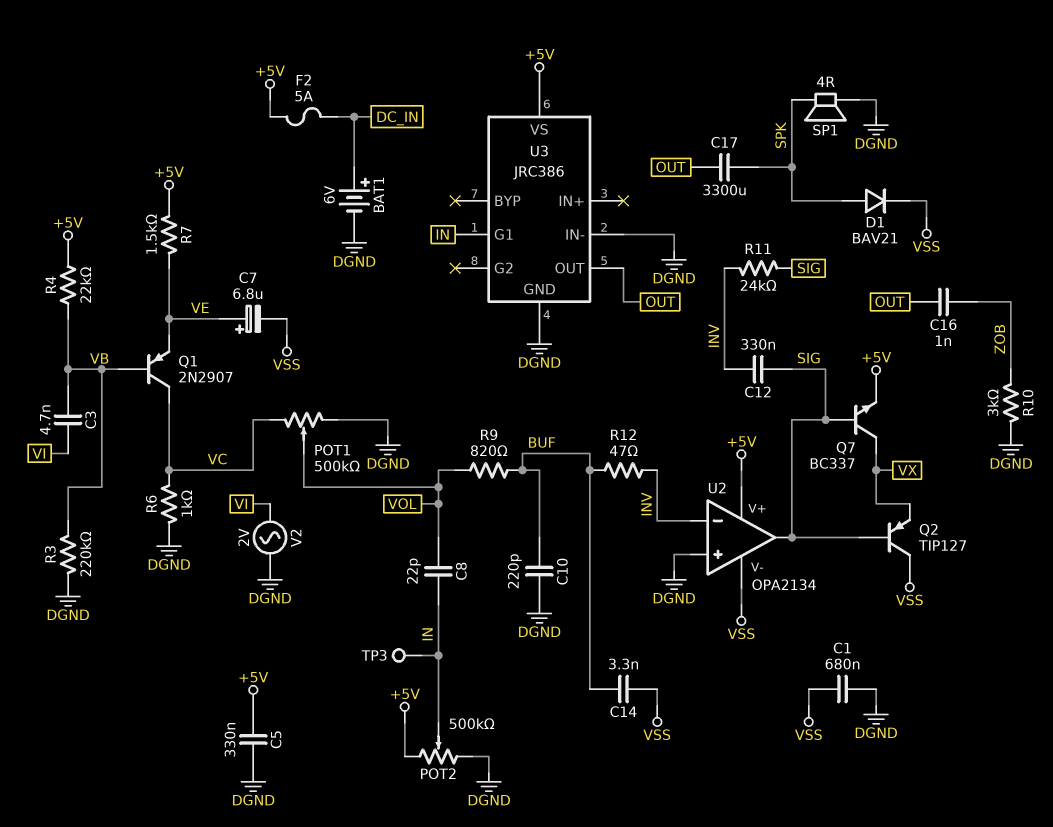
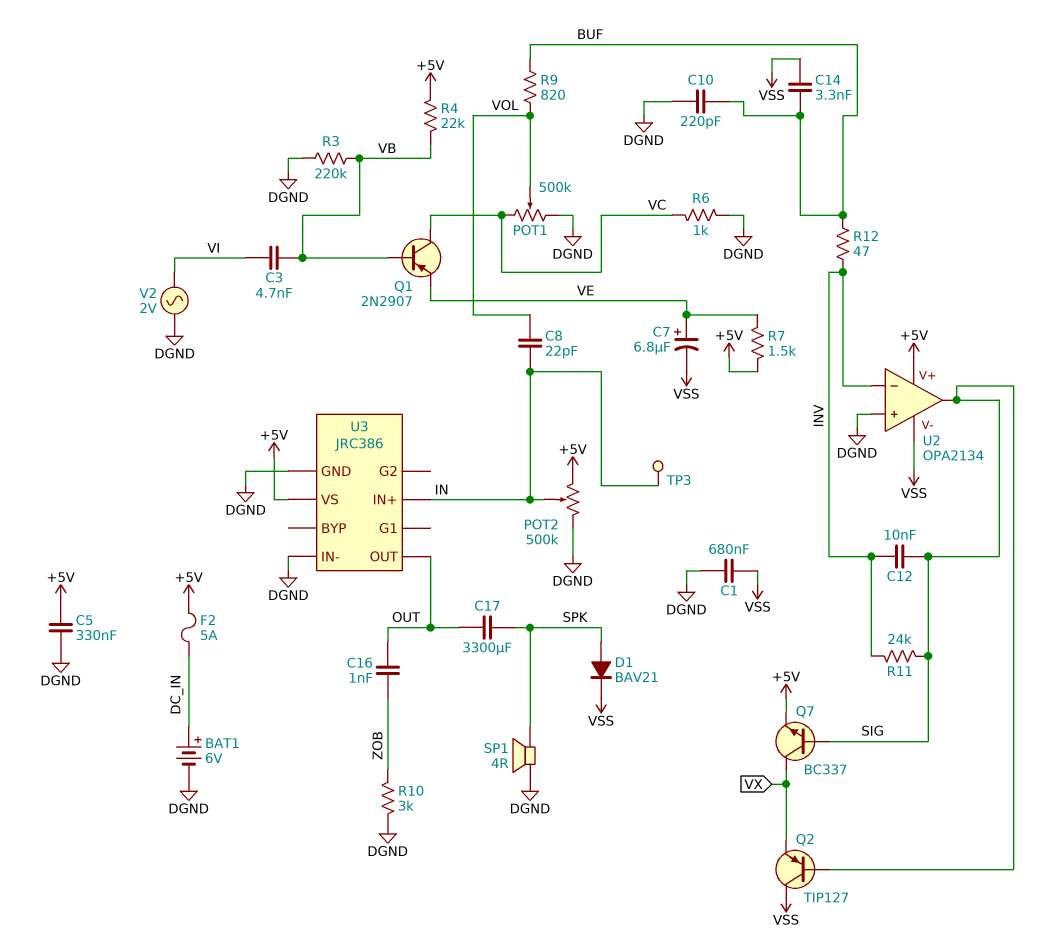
C12: 330nF (INV, SIG) -> 10nF (INV, SIG)
U3 pin G1: IN -> none
U3 pin IN+: none -> IN

